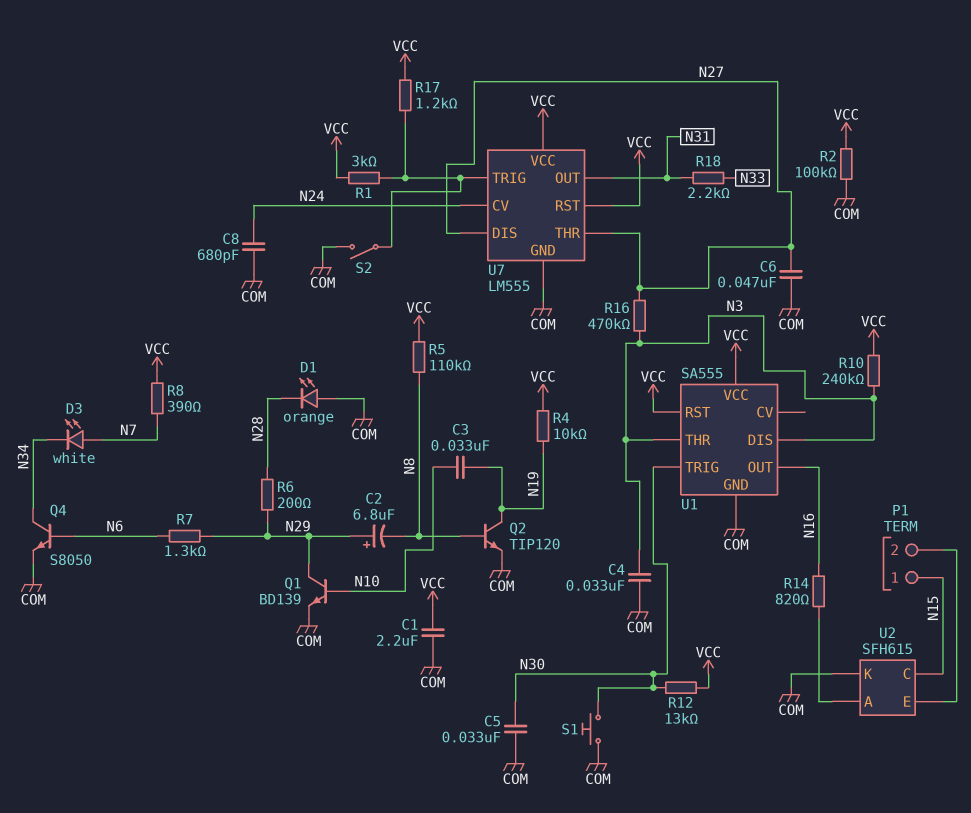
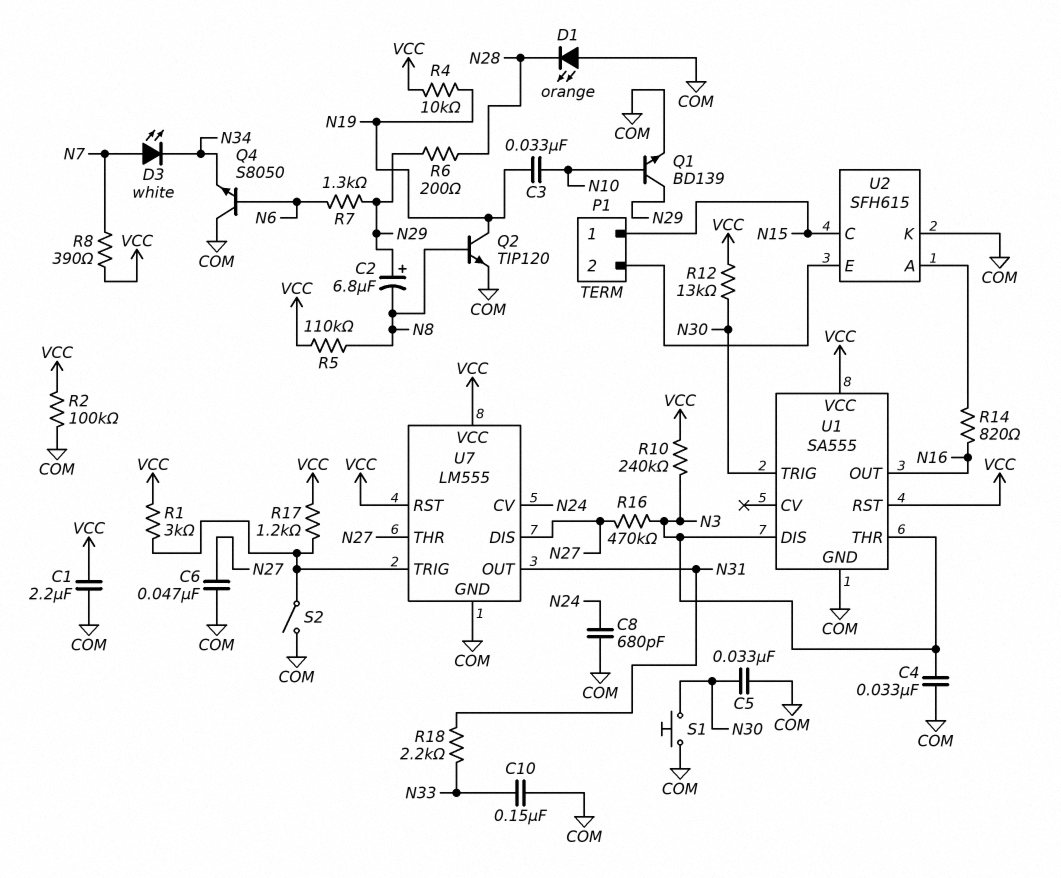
C10: none -> 150nF (COM, N33)
Q4: NPN S8050 (B N6, C N34, E COM) -> NPN S8050 (B N6, C COM, E N34)

